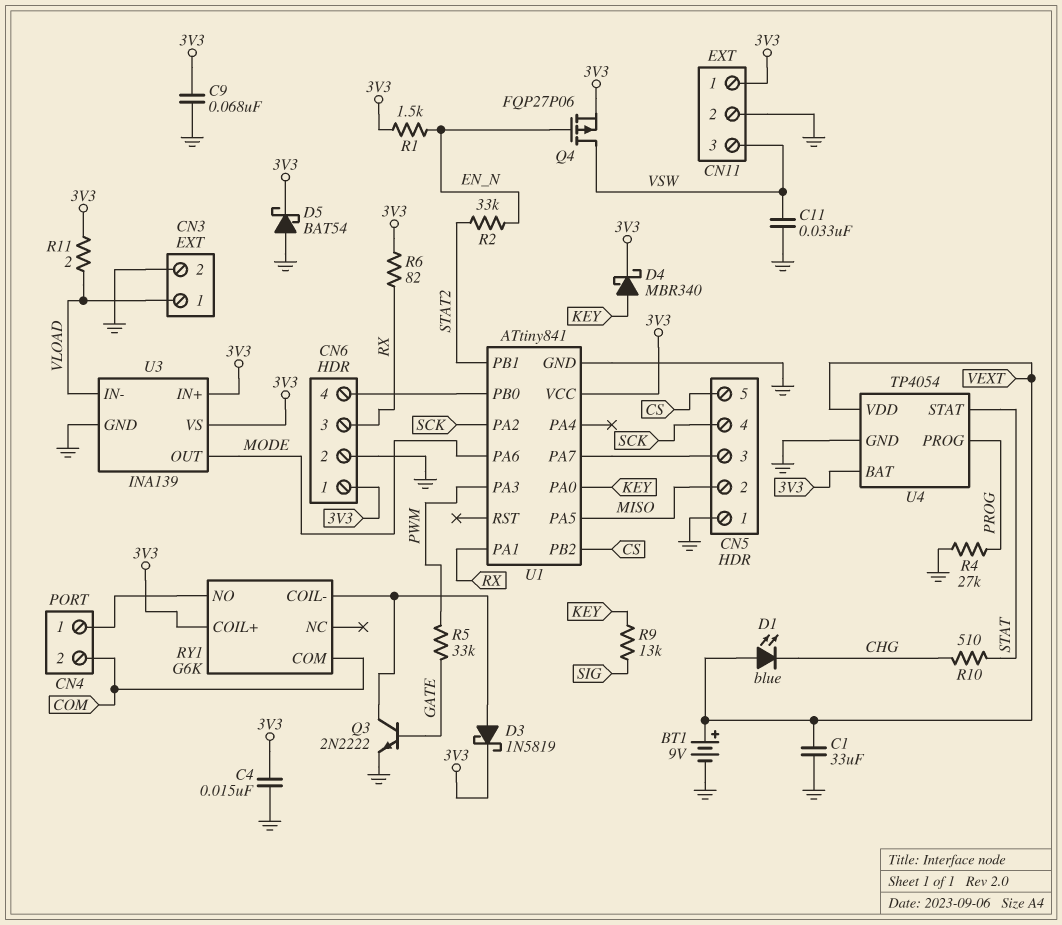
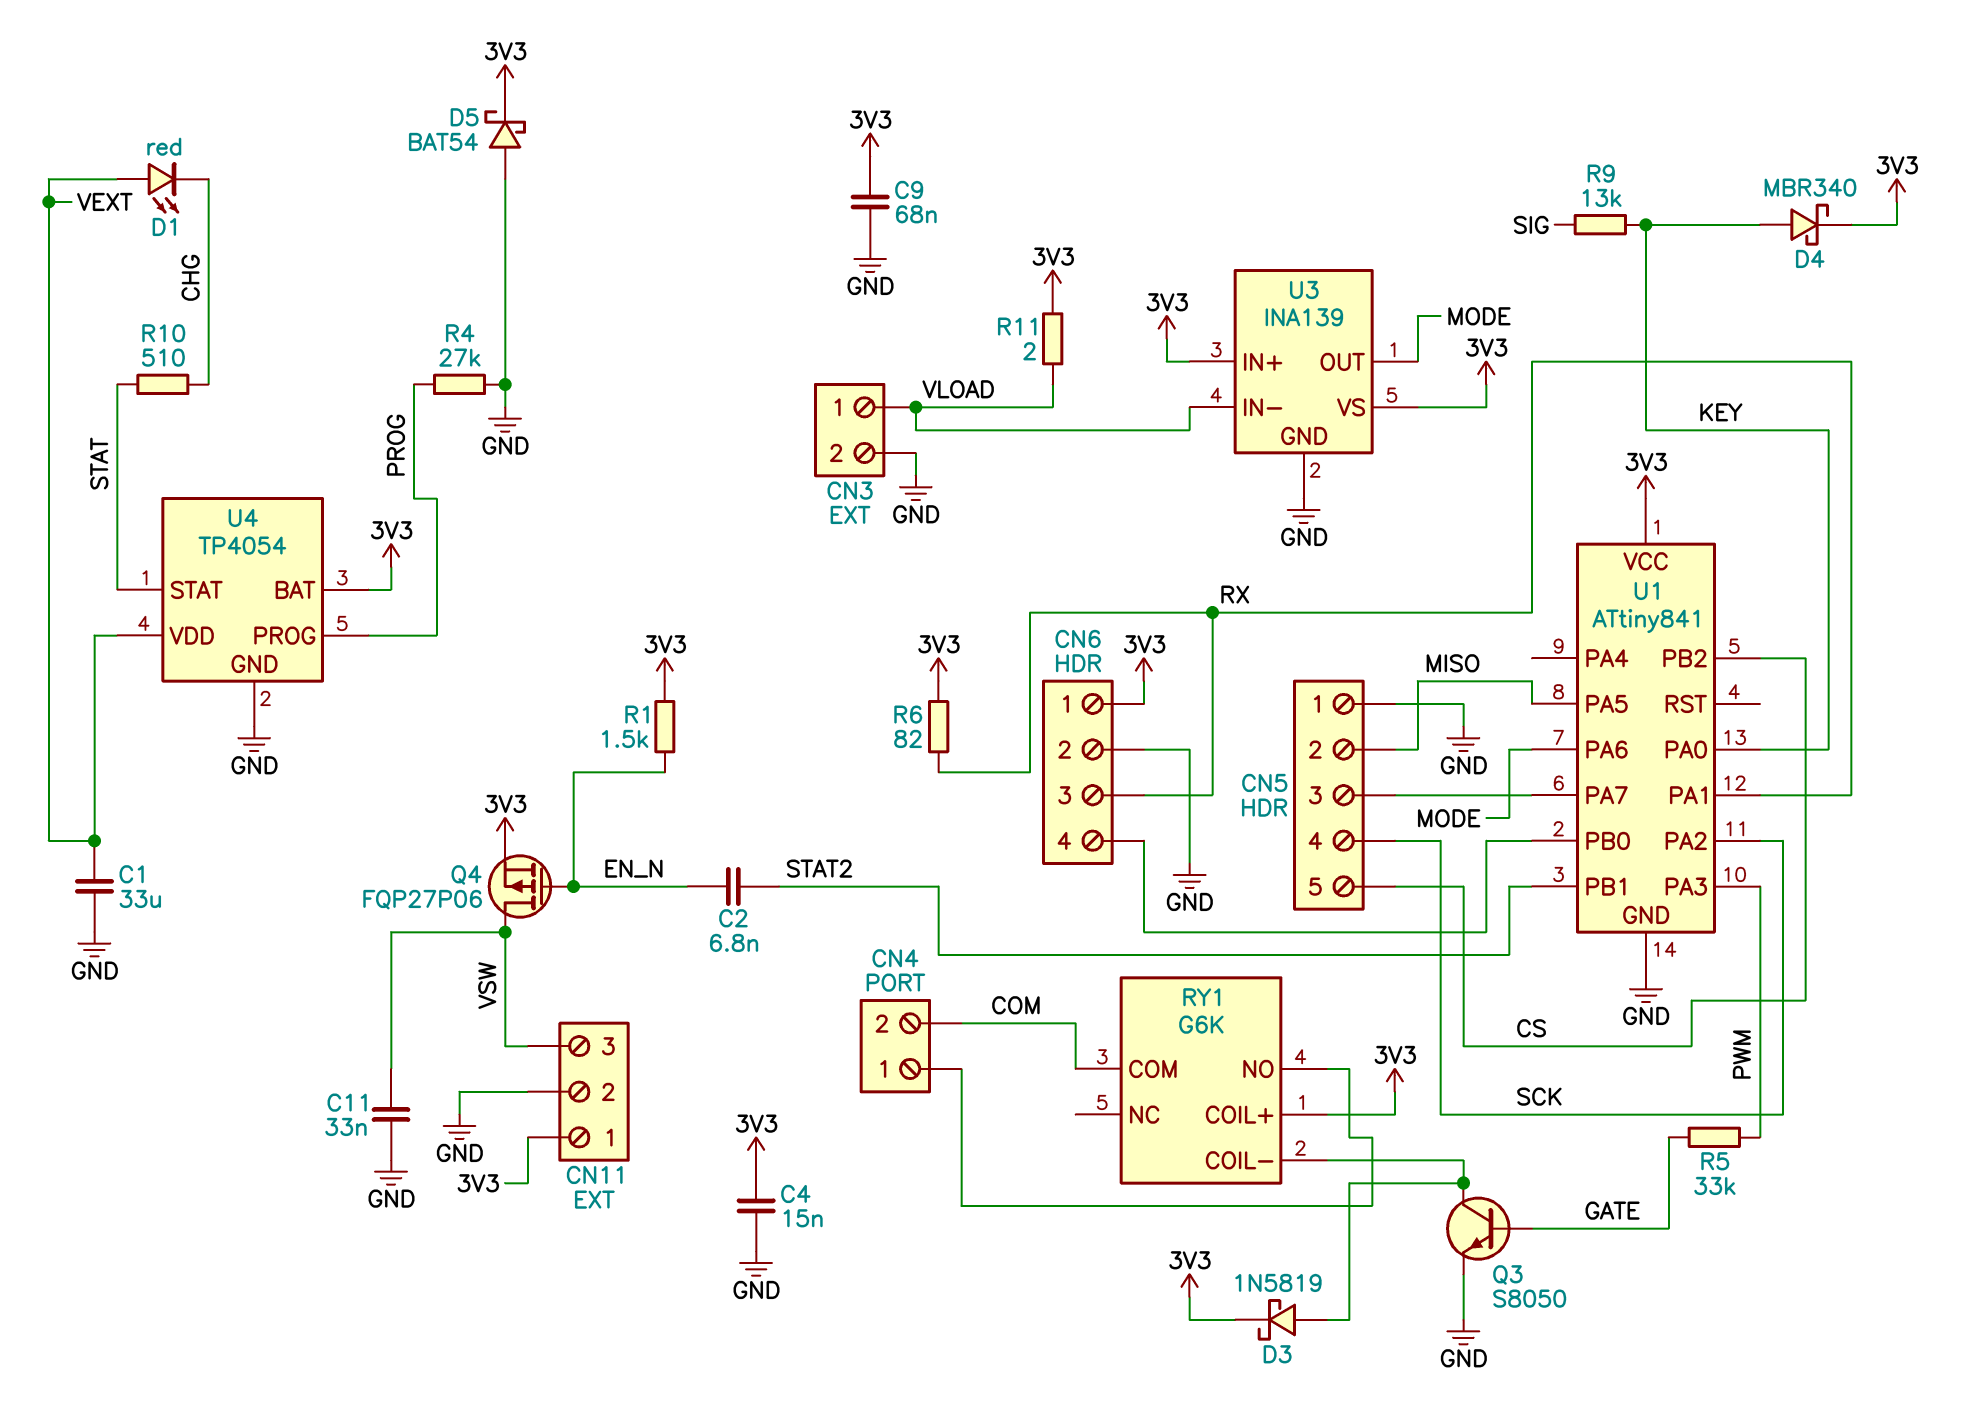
BT1: 9V (plus VEXT, minus GND) -> none
C2: none -> 6.8nF (EN_N, STAT2)
D1: LED blue (A VEXT, K CHG) -> LED red (A VEXT, K CHG)
Q3: NPN 2N2222 (B GATE, C RY1/COIL-, E GND) -> NPN S8050 (B GATE, C RY1/COIL-, E GND)
R2: 33k (EN_N, STAT2) -> none

